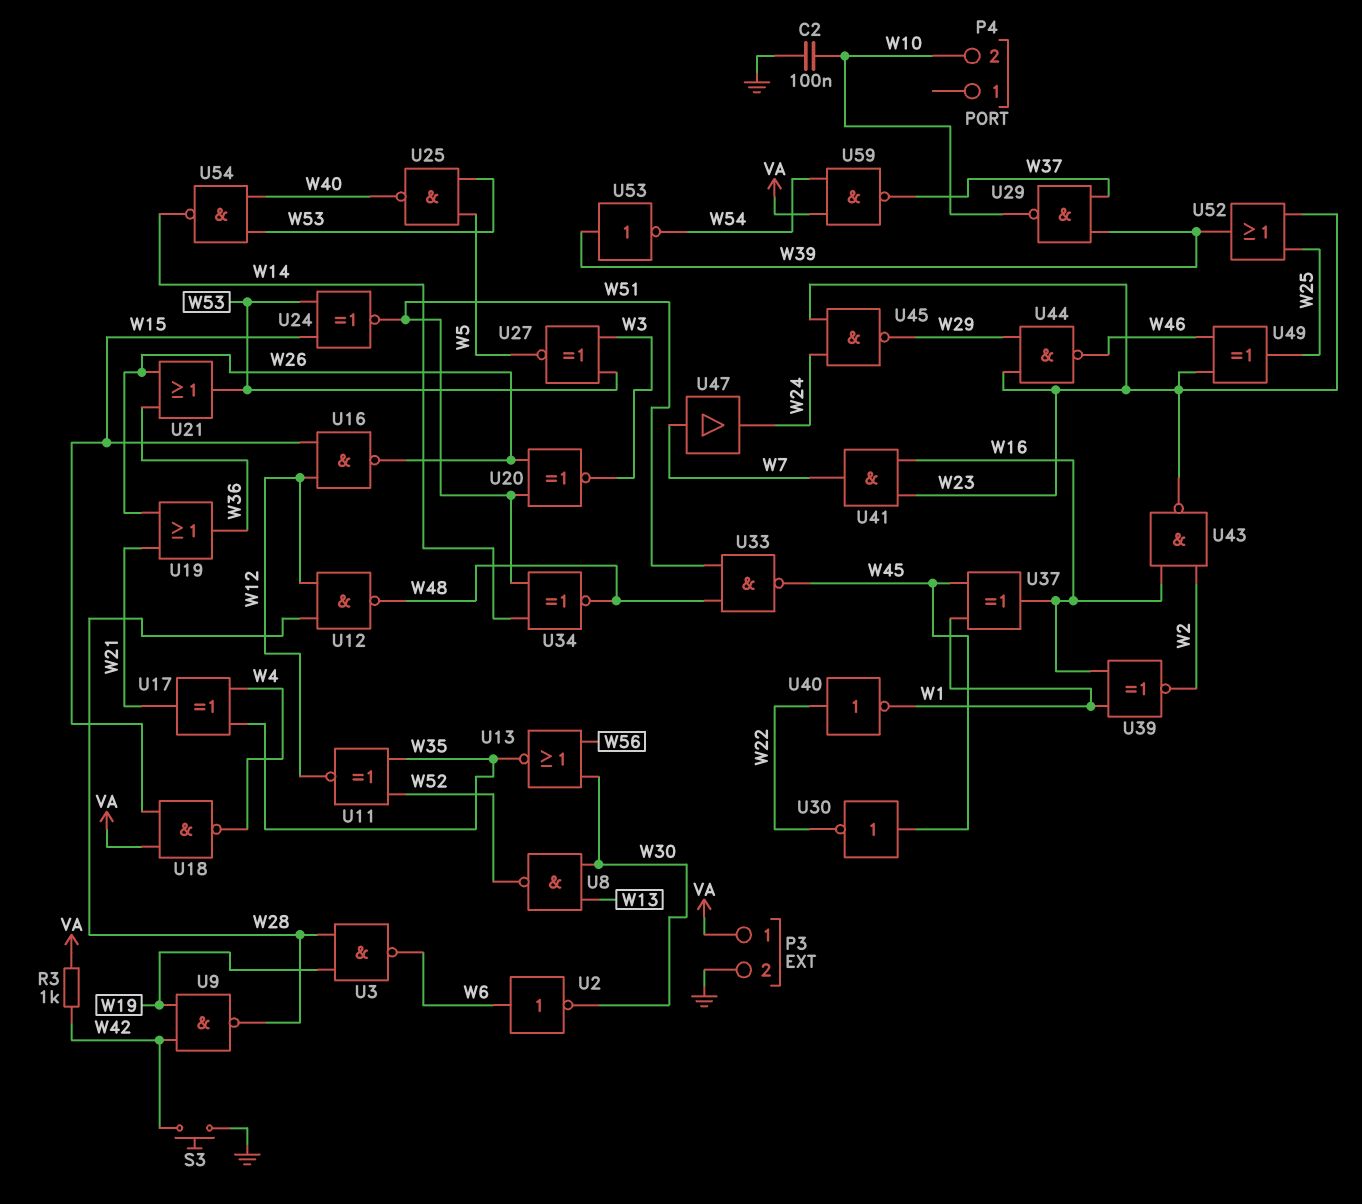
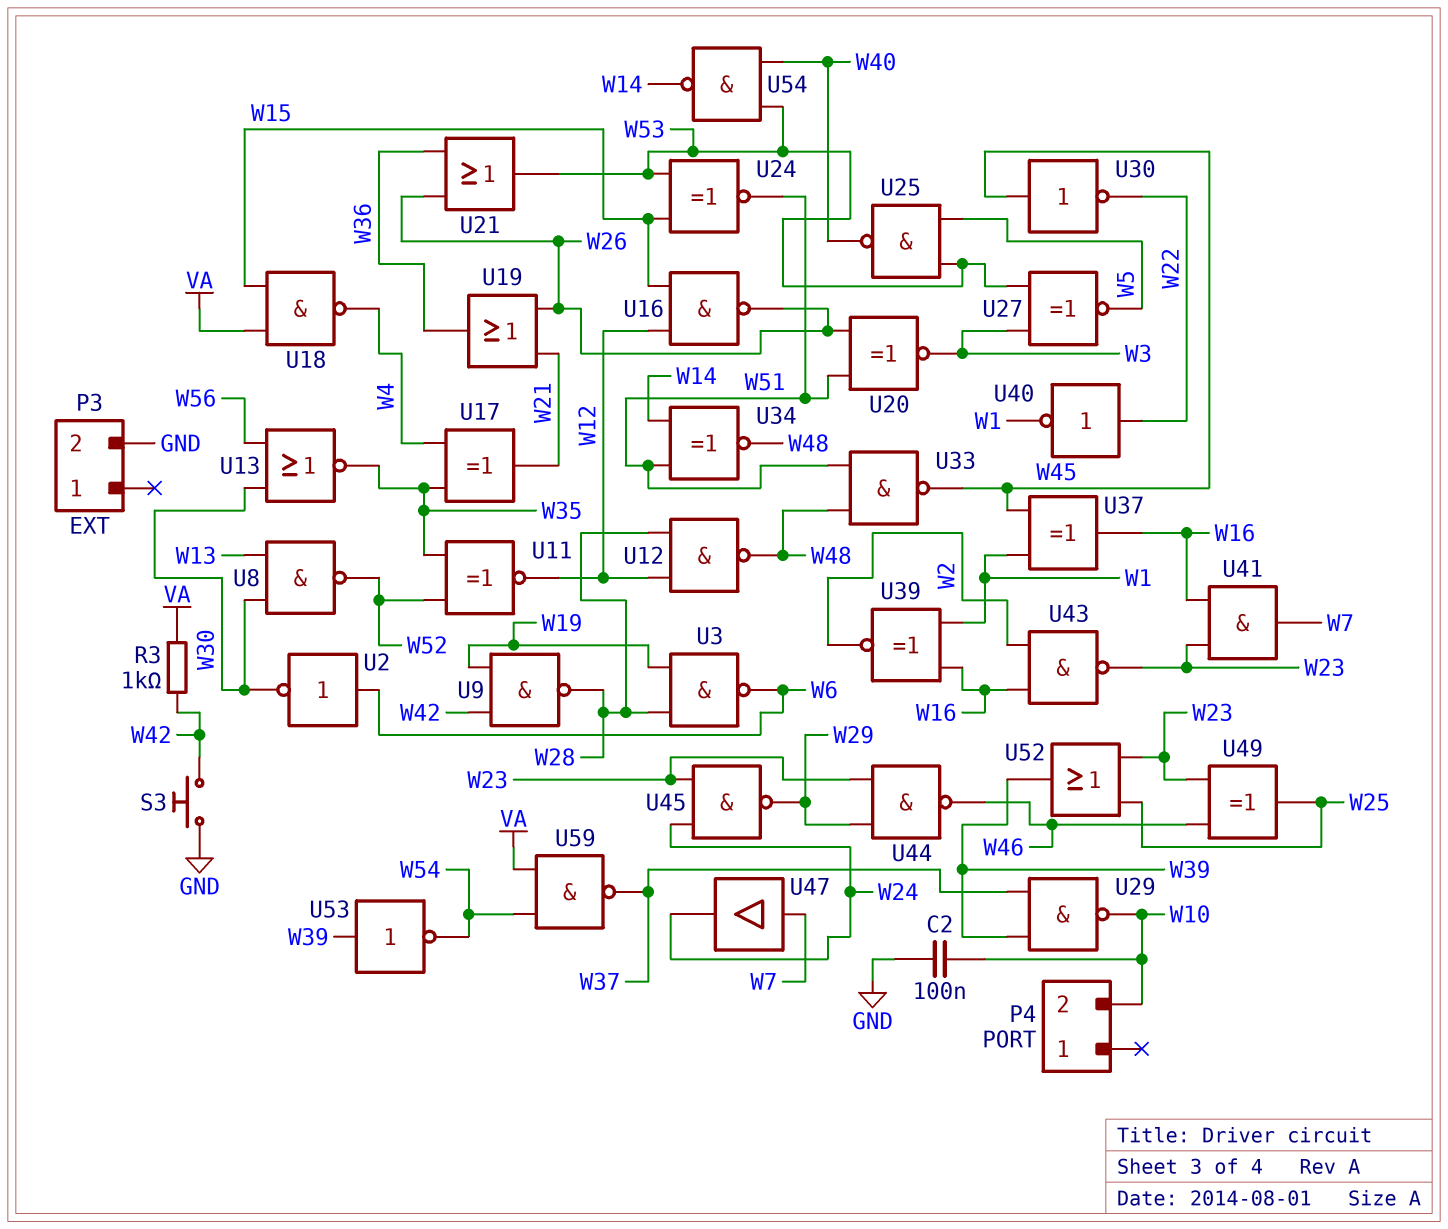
P3 pin 1: VA -> none

